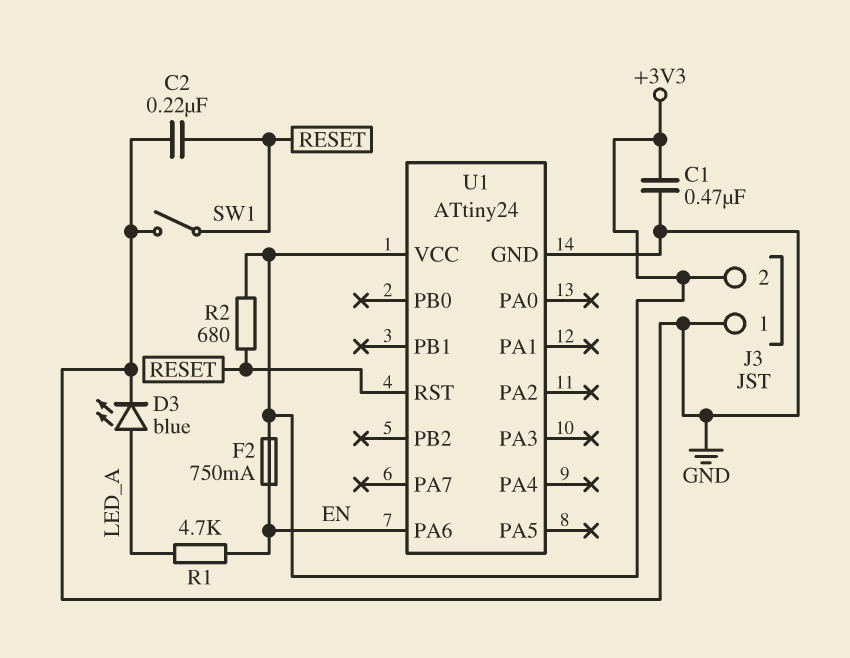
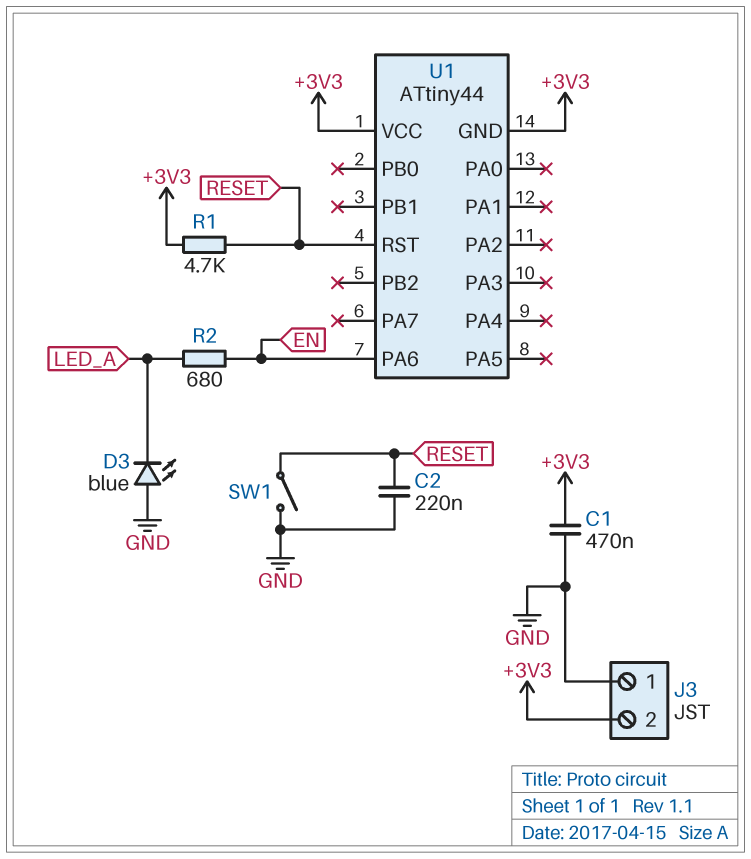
D3: LED blue (A LED_A, K GND) -> LED blue (A GND, K LED_A)
F2: 750mA (+3V3, EN) -> none
R1: 4.7k (EN, LED_A) -> 4.7k (+3V3, RESET)
R2: 680 (+3V3, RESET) -> 680 (EN, LED_A)
U1: ATtiny24 -> ATtiny44
U1 pin GND: GND -> +3V3

